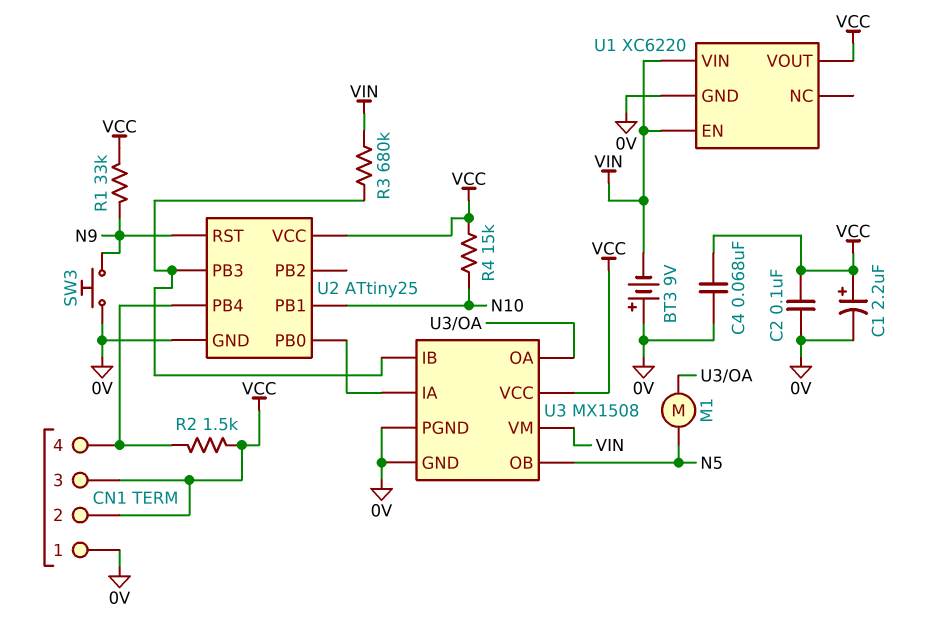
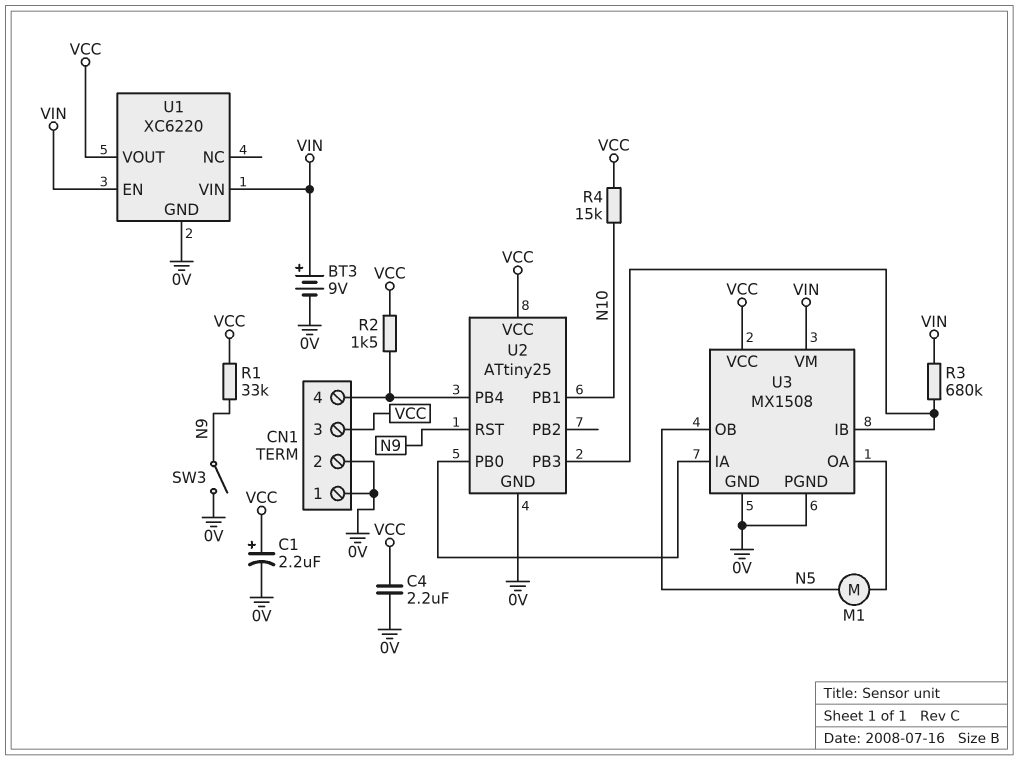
BT3: 9V (plus 0V, minus VIN) -> 9V (plus VIN, minus 0V)
C2: 100nF (0V, VCC) -> none
C4: 68nF (0V, VCC) -> 2.2uF (0V, VCC)
CN1 pin 2: VCC -> 0V
SW3: button (0V, N9) -> switch (0V, N9)

